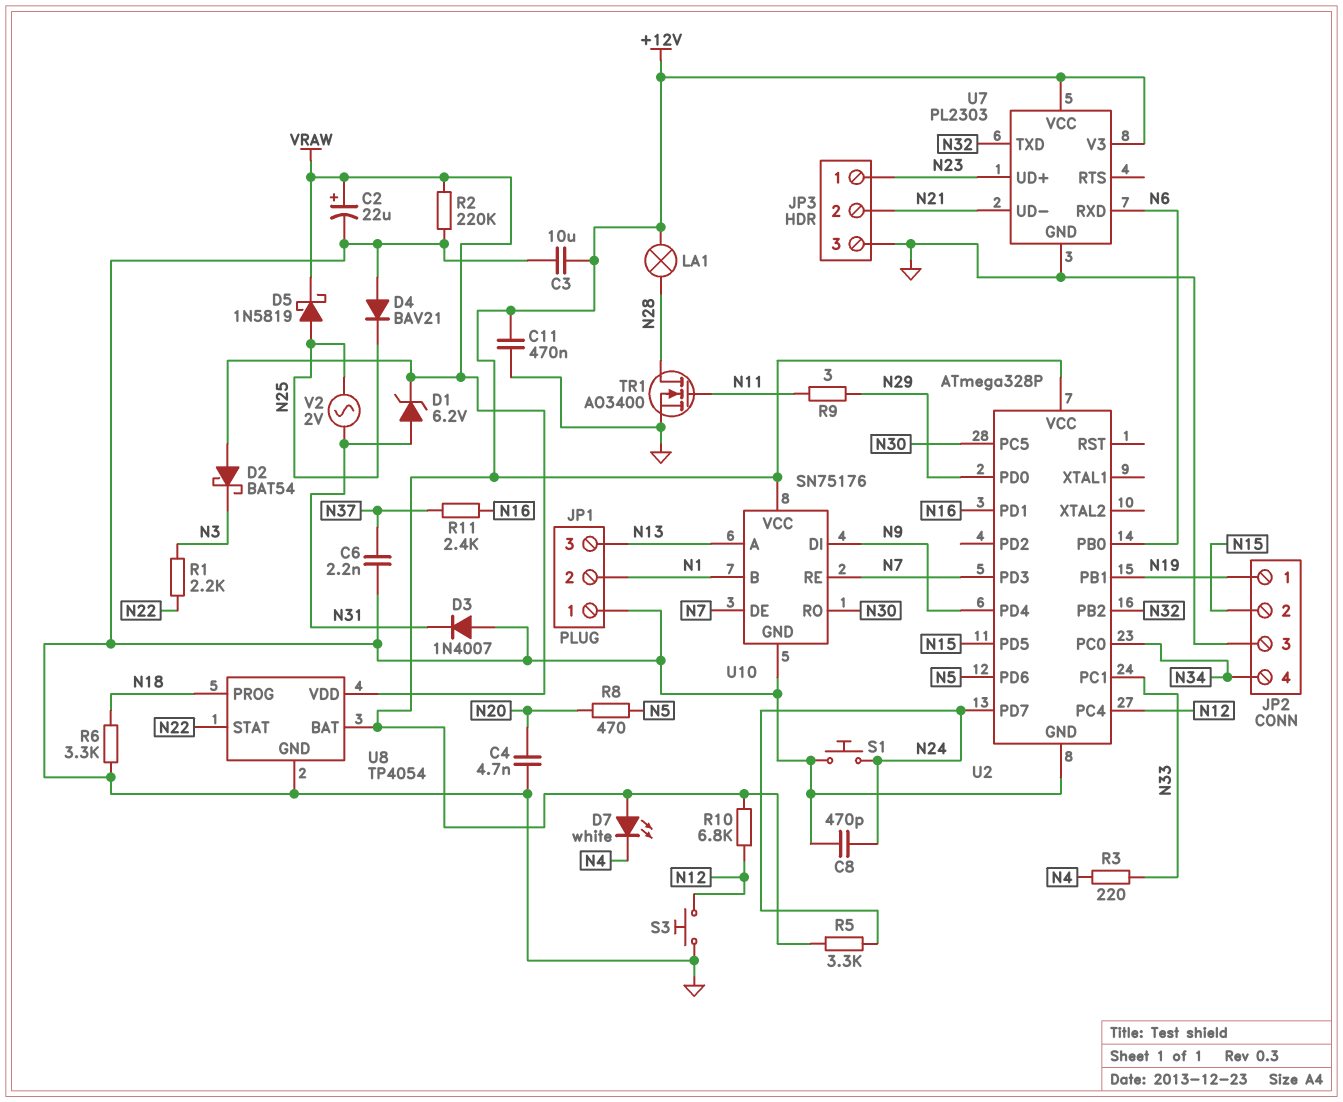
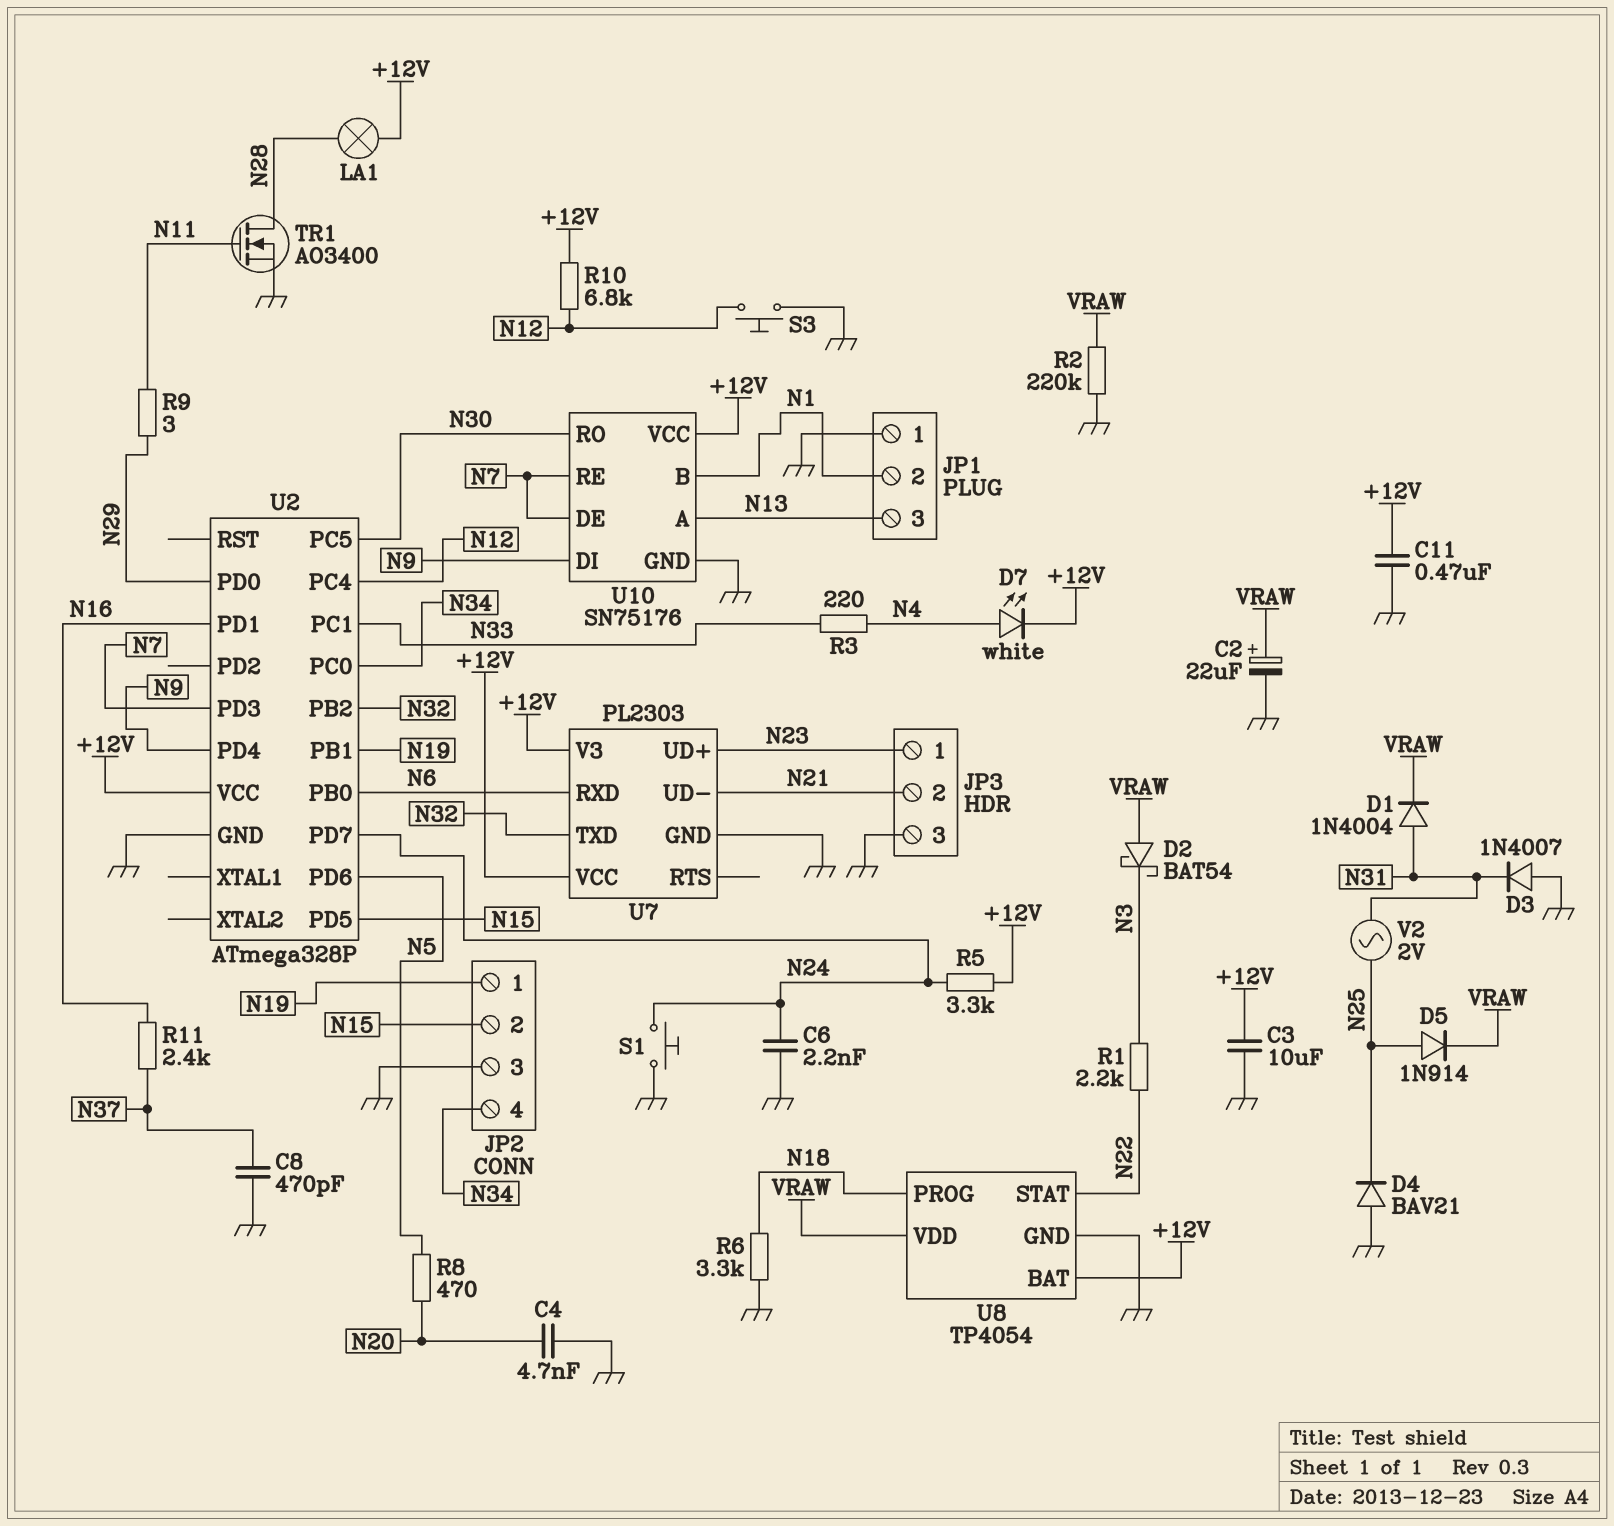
C6: 2.2nF (GND, N37) -> 2.2nF (GND, N24)
C8: 470pF (GND, N24) -> 470pF (GND, N37)
D1: zener 6.2V (A N31, K VRAW) -> diode 1N4004 (A N31, K VRAW)
D5: schottky 1N5819 (A N25, K VRAW) -> diode 1N914 (A N25, K VRAW)
D7: LED white (A +12V, K N4) -> LED white (A N4, K +12V)

